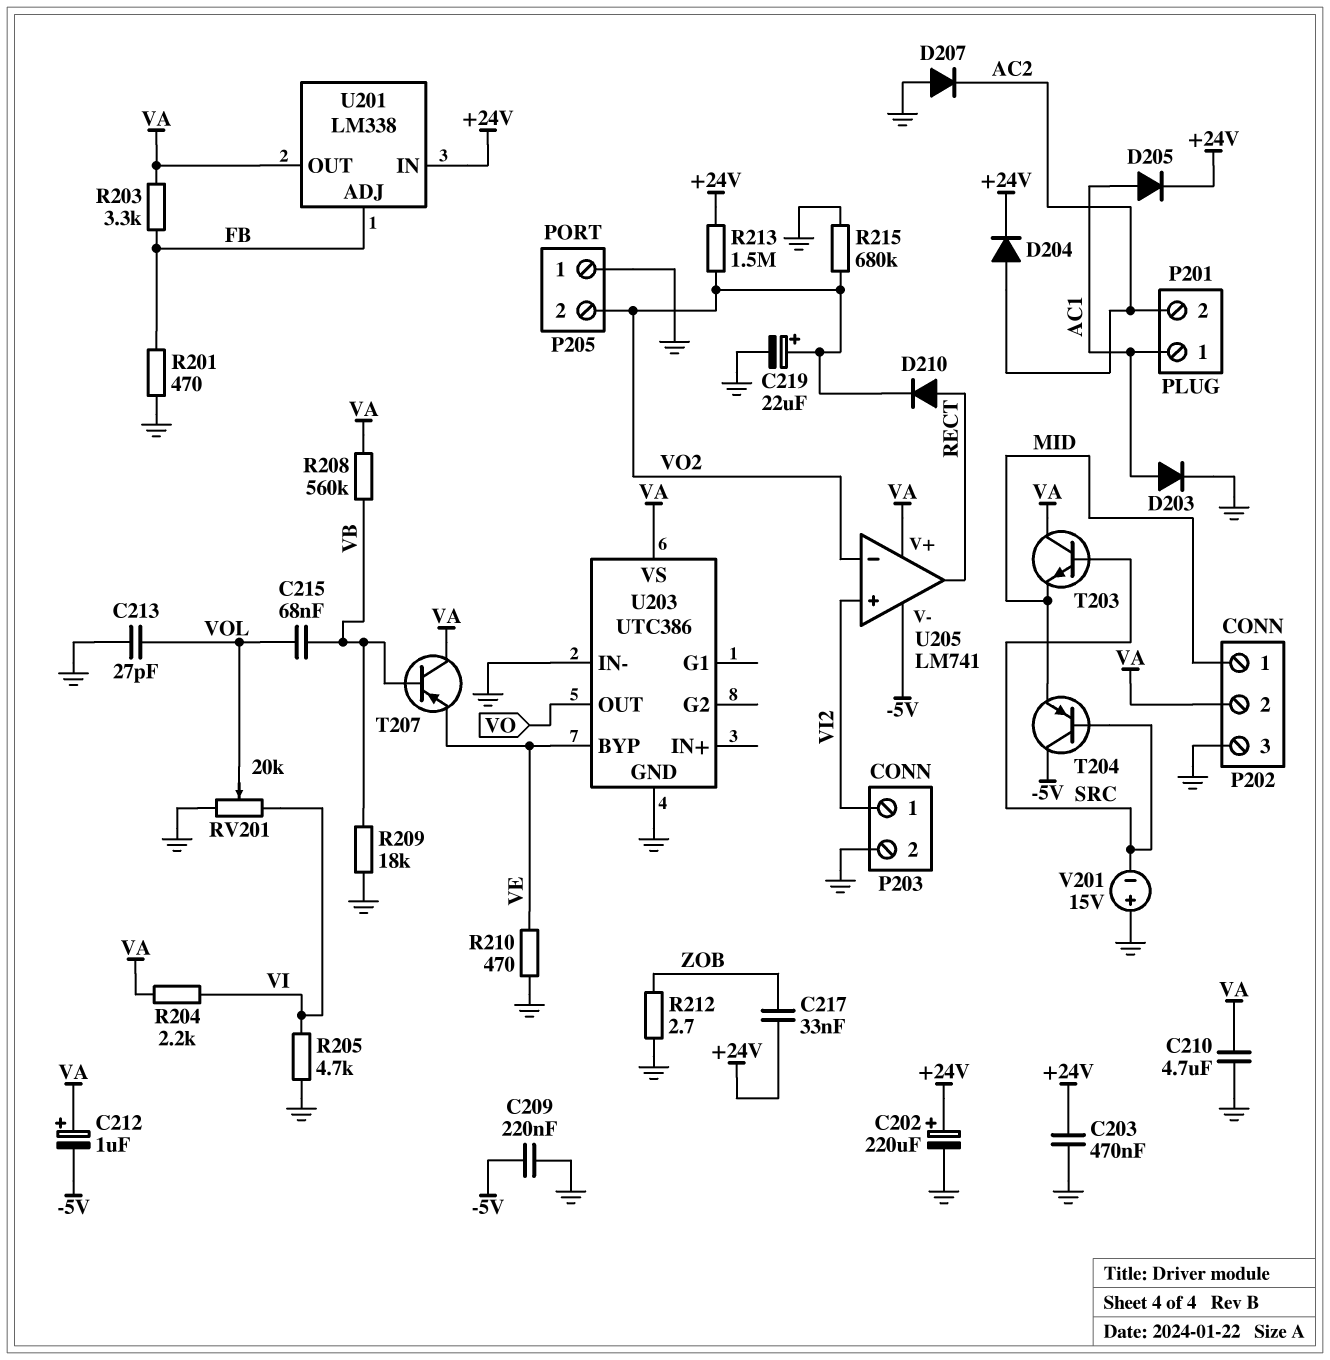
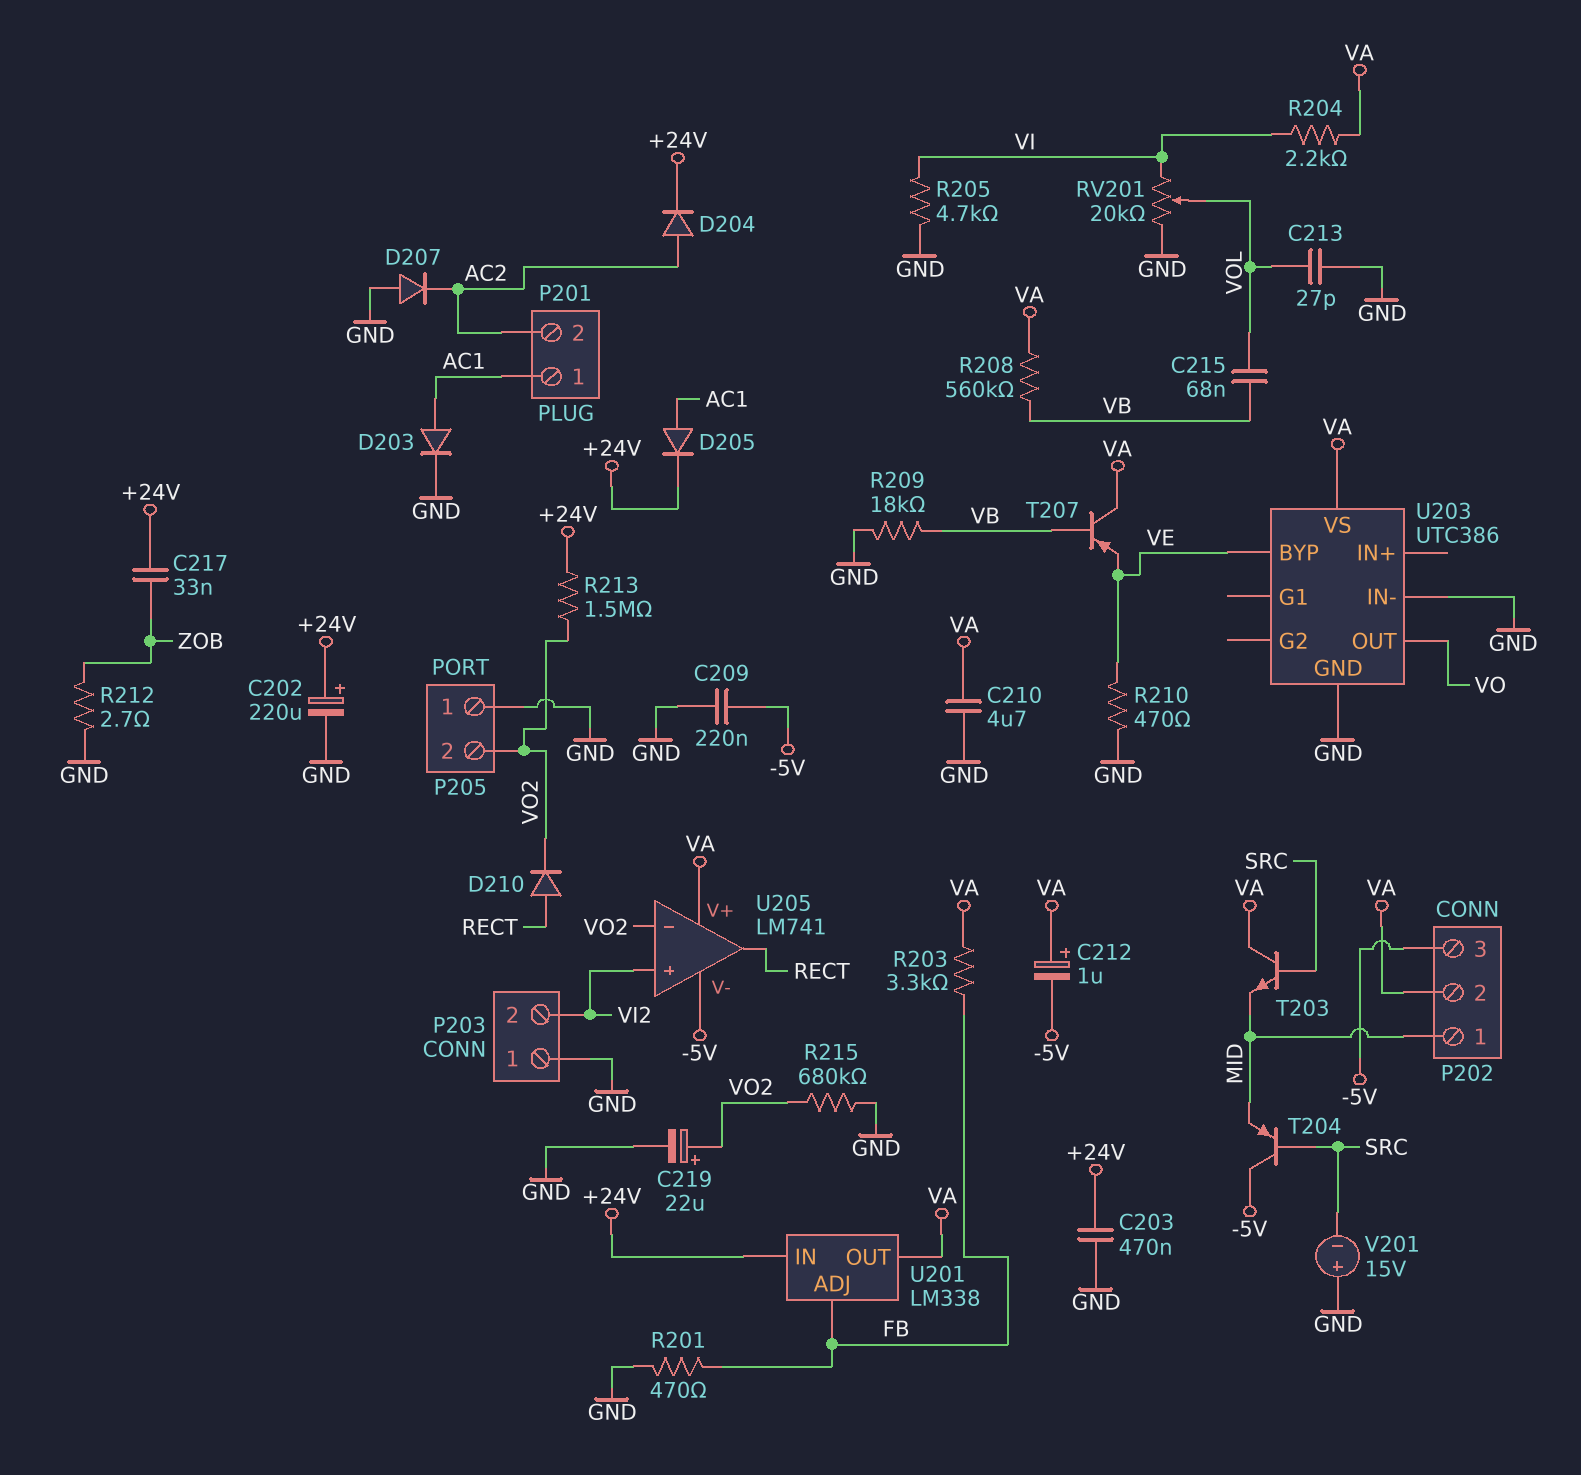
P202 pin 3: GND -> -5V
P203 pin 1: VI2 -> GND
P203 pin 2: GND -> VI2

